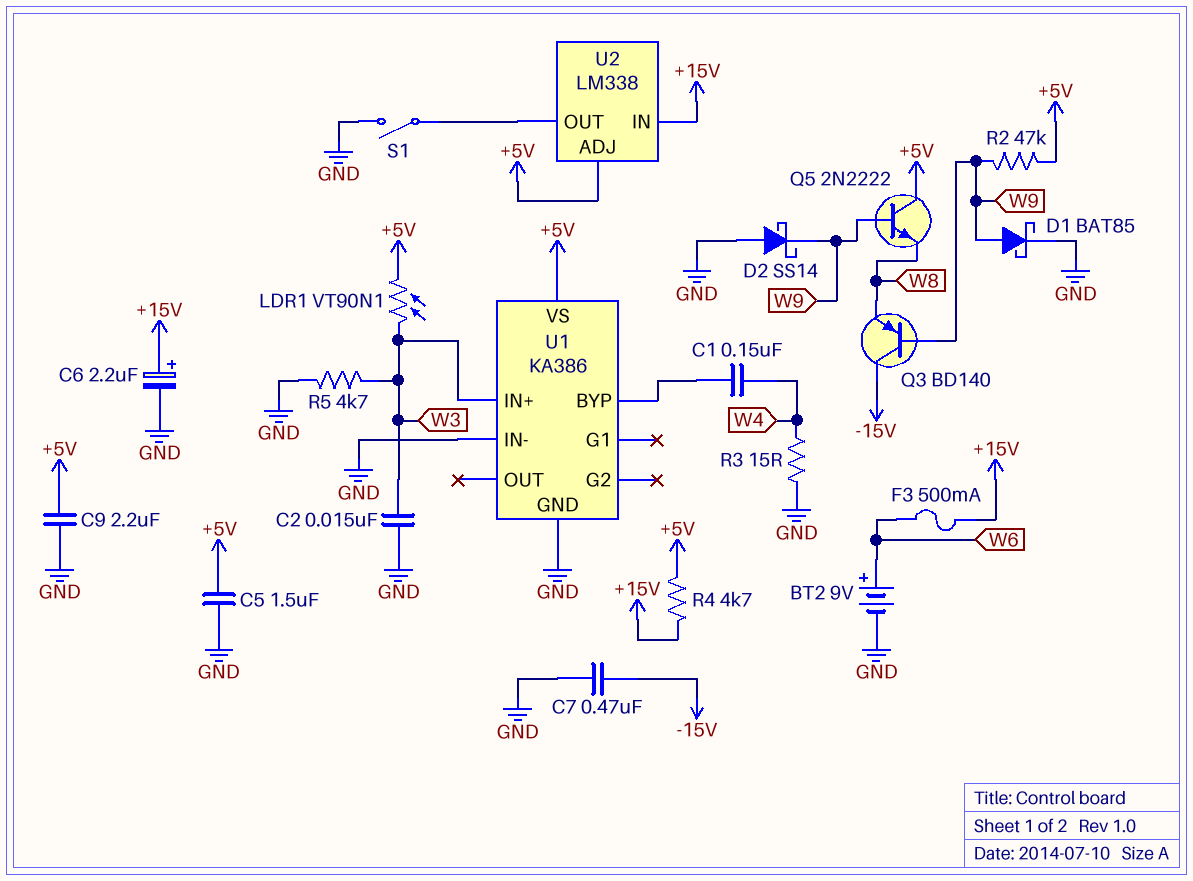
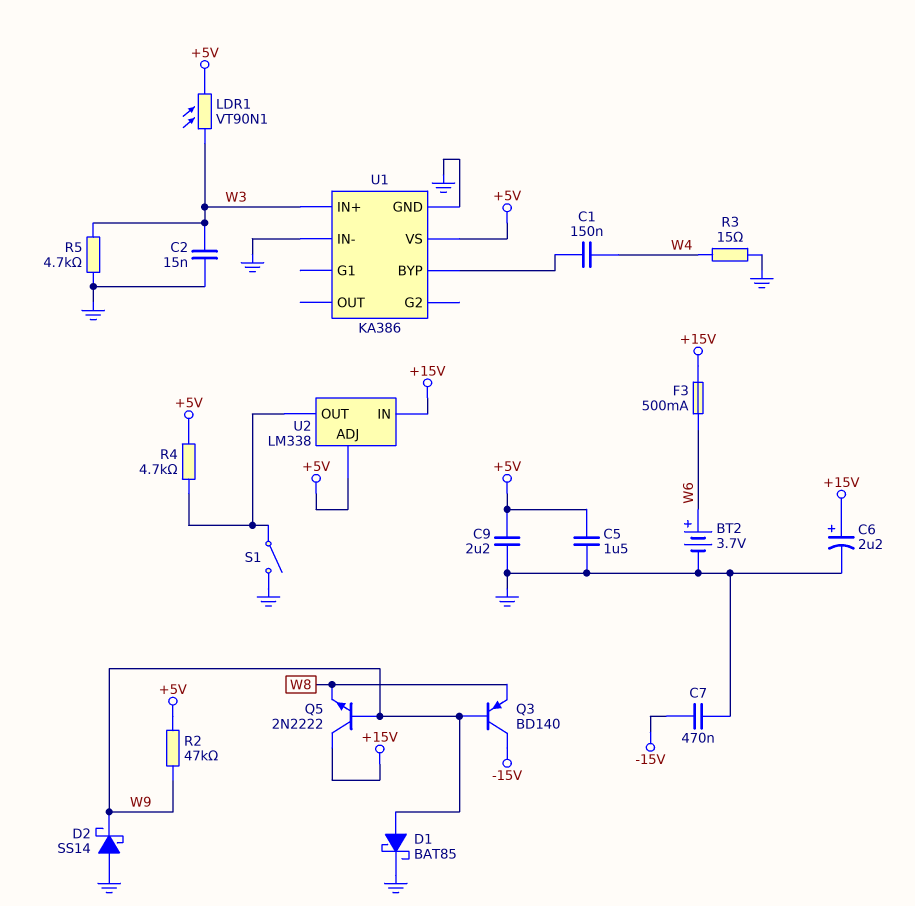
BT2: 9V (plus W6, minus GND) -> 3.7V (plus W6, minus GND)
Q5: NPN 2N2222 (B W9, C +5V, E W8) -> NPN 2N2222 (B W9, C +15V, E W8)
R4: 4.7k (+5V, +15V) -> 4.7k (+5V, U2/OUT)

